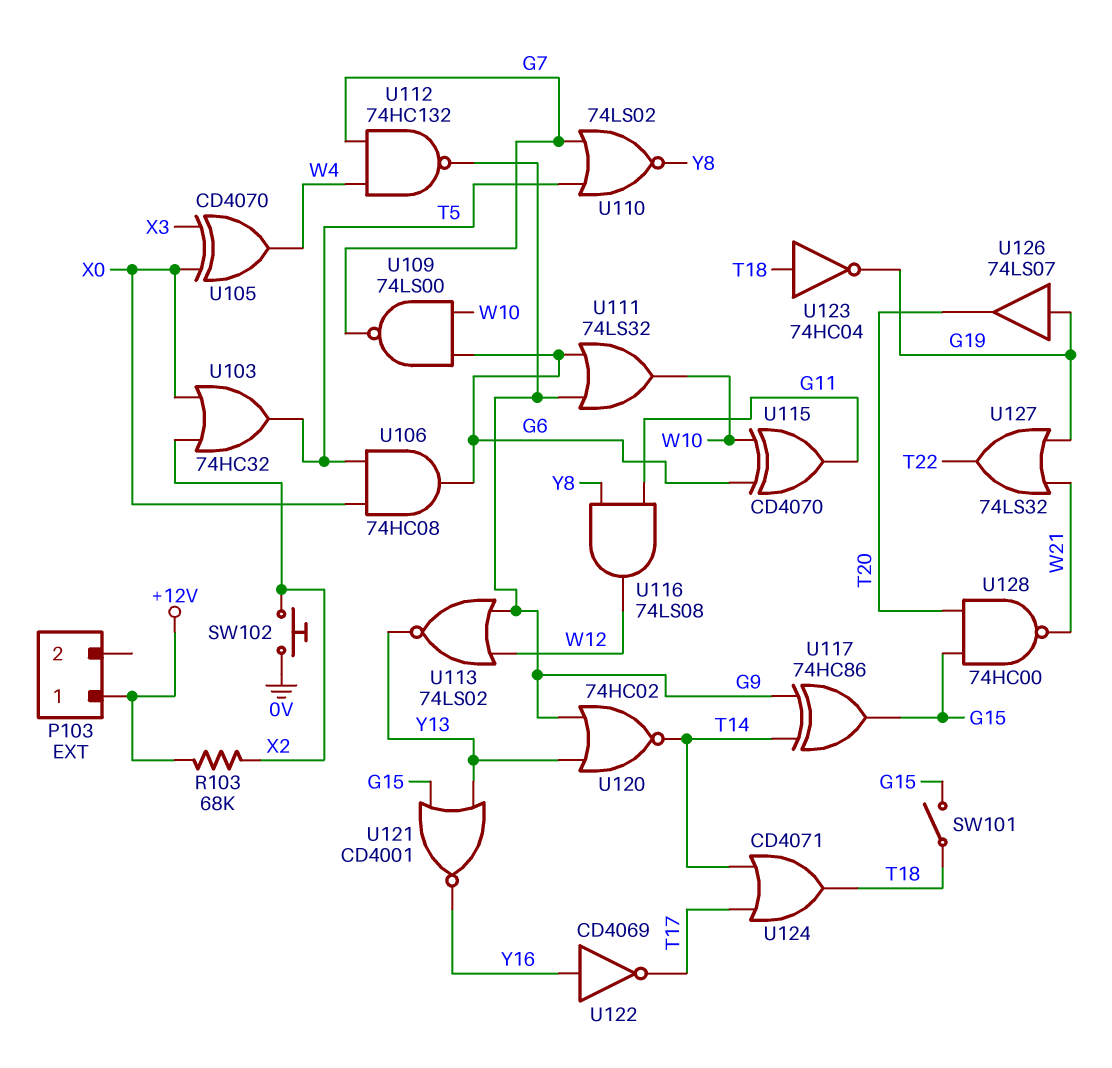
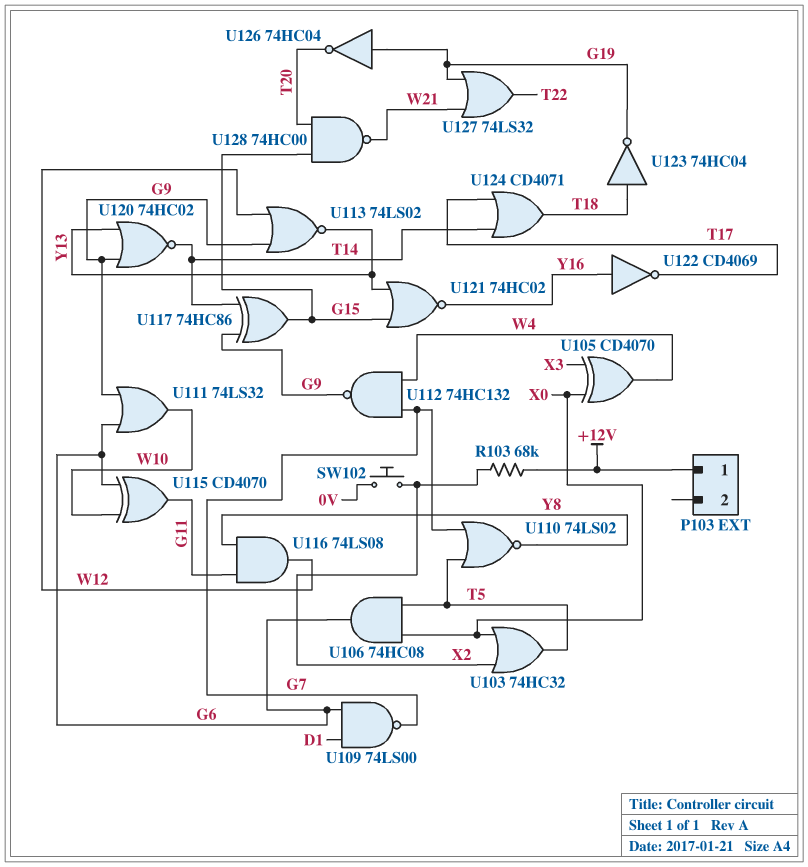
SW101: switch (G15, T18) -> none
U109: NAND 74LS00 (in G6, in W10, out G7) -> NAND 74LS00 (in D1, in G6, out G7)
U121: NOR CD4001 (in G15, in Y13, out Y16) -> NOR 74HC02 (in G15, in Y13, out Y16)
U126: buffer 74LS07 (in G19, out T20) -> NOT 74HC04 (in G19, out T20)

